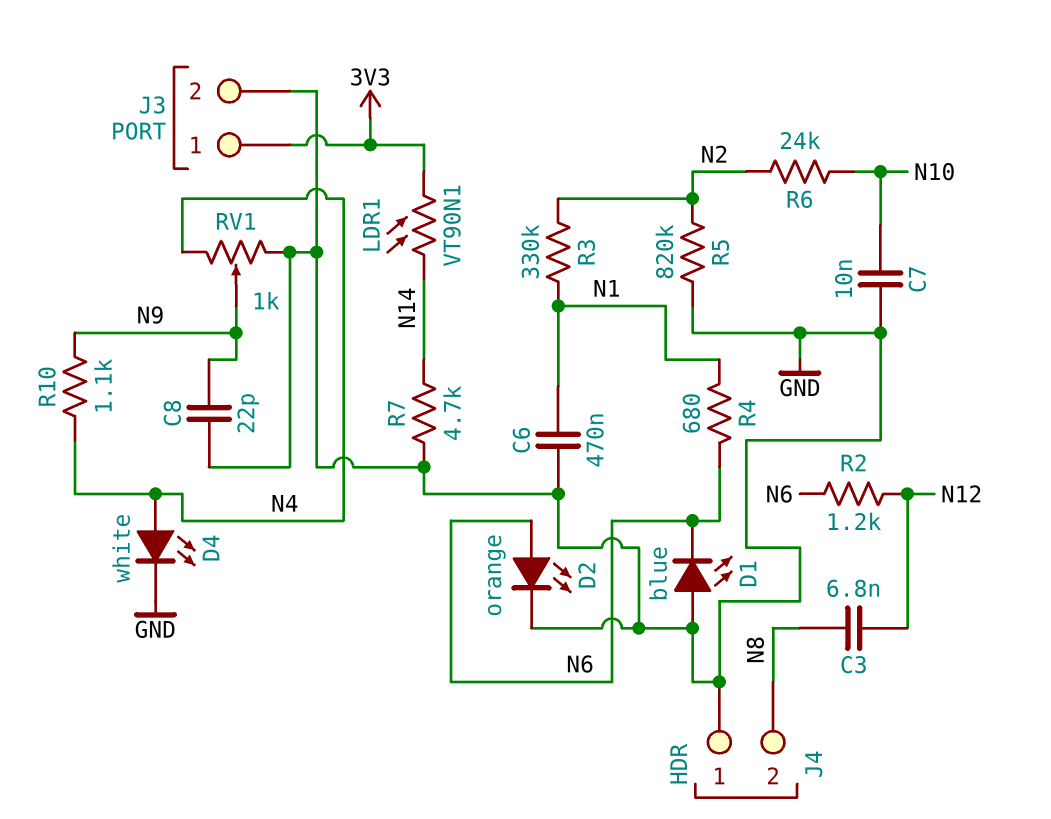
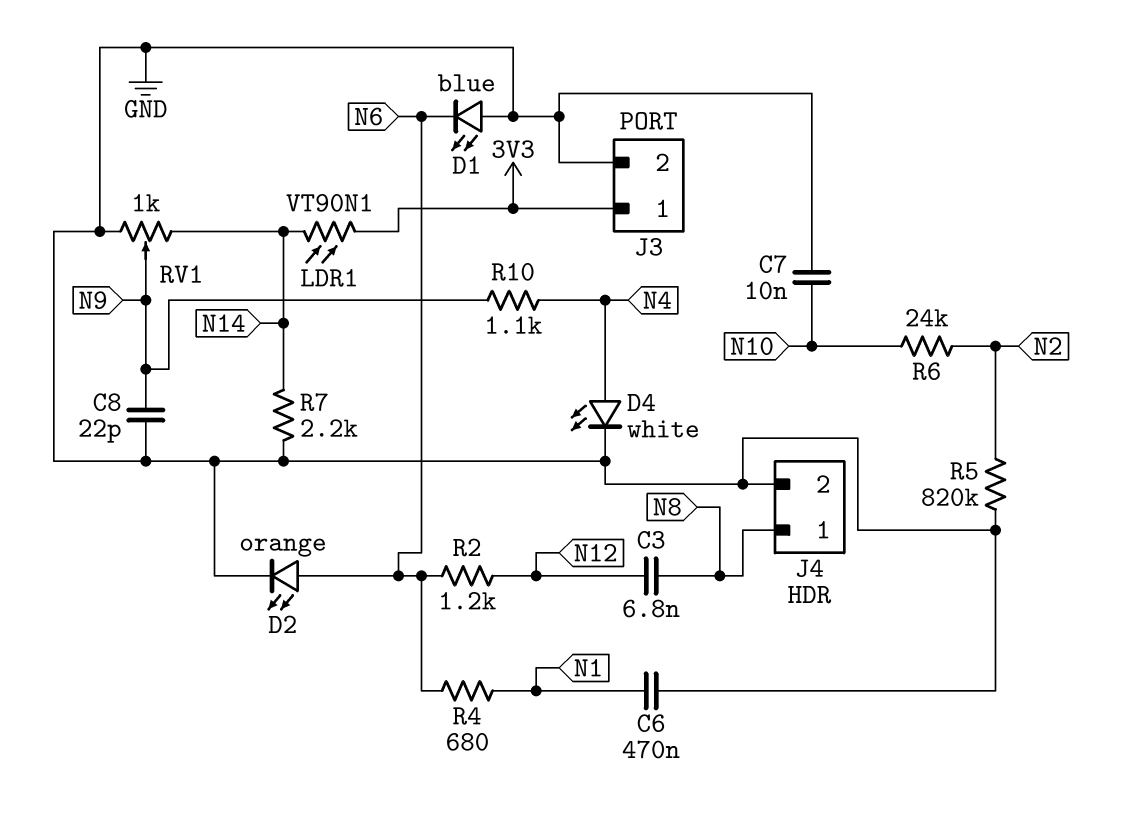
J4 pin 1: GND -> N8
J4 pin 2: N8 -> GND
R3: 330k (N1, N2) -> none
R7: 4.7k (GND, N14) -> 2.2k (GND, N14)
RV1: 1k (GND, N4, wiper N9) -> 1k (GND, N14, wiper N9)

